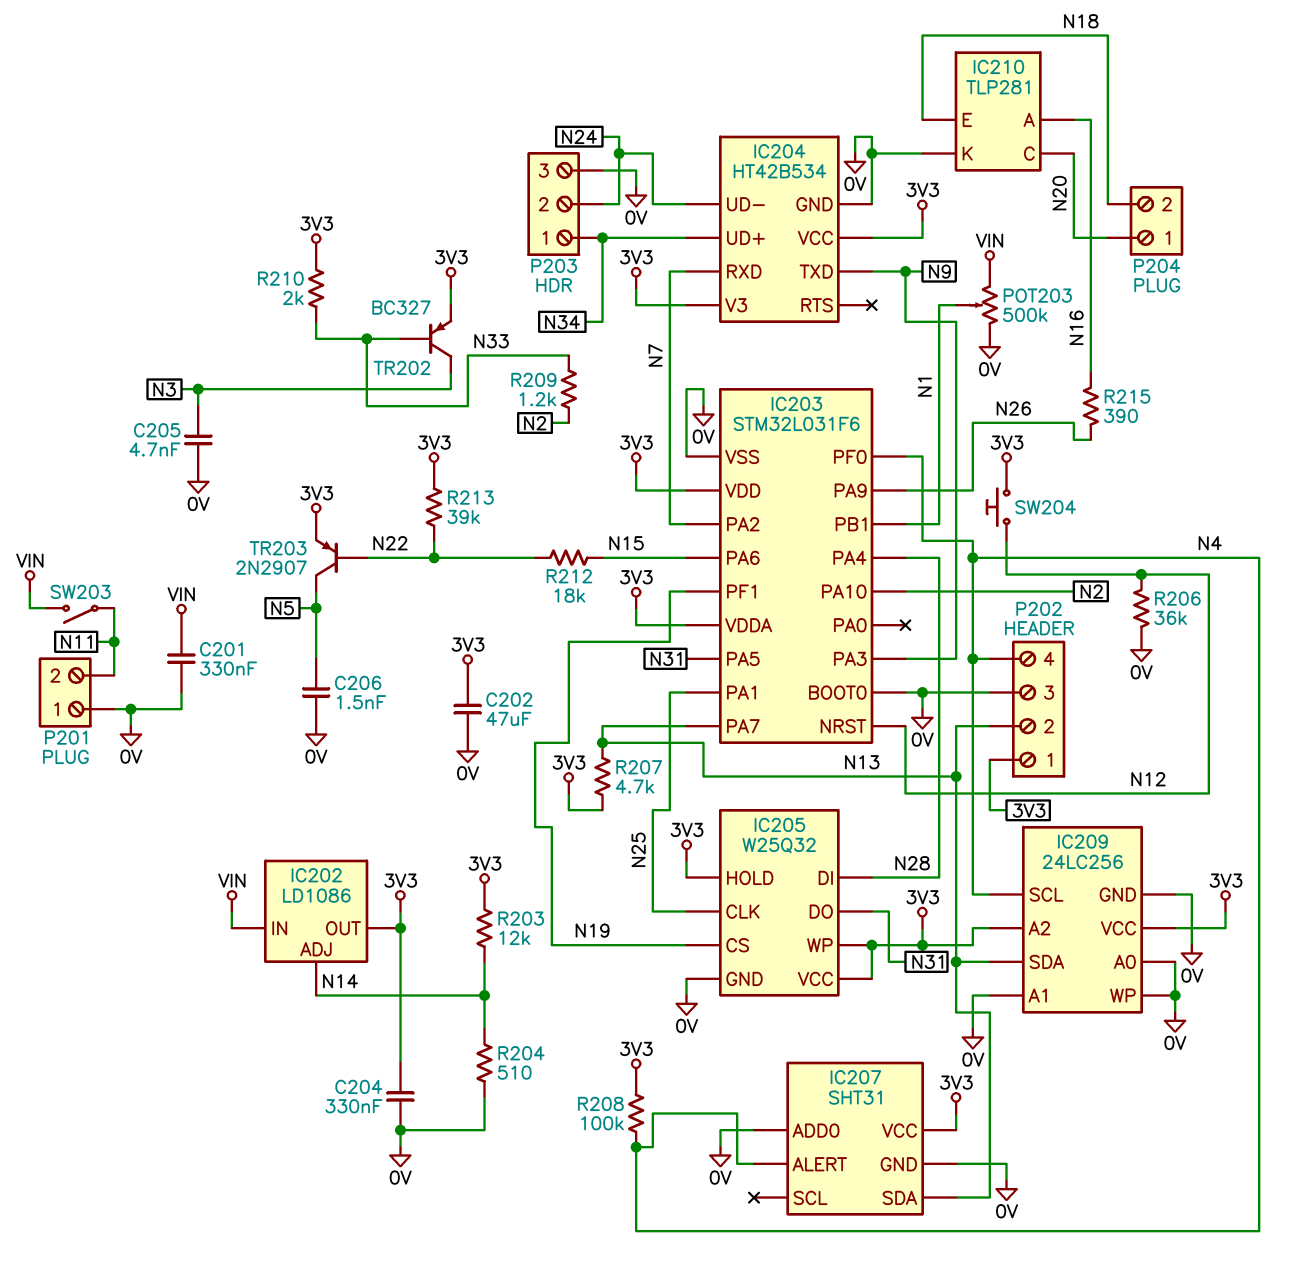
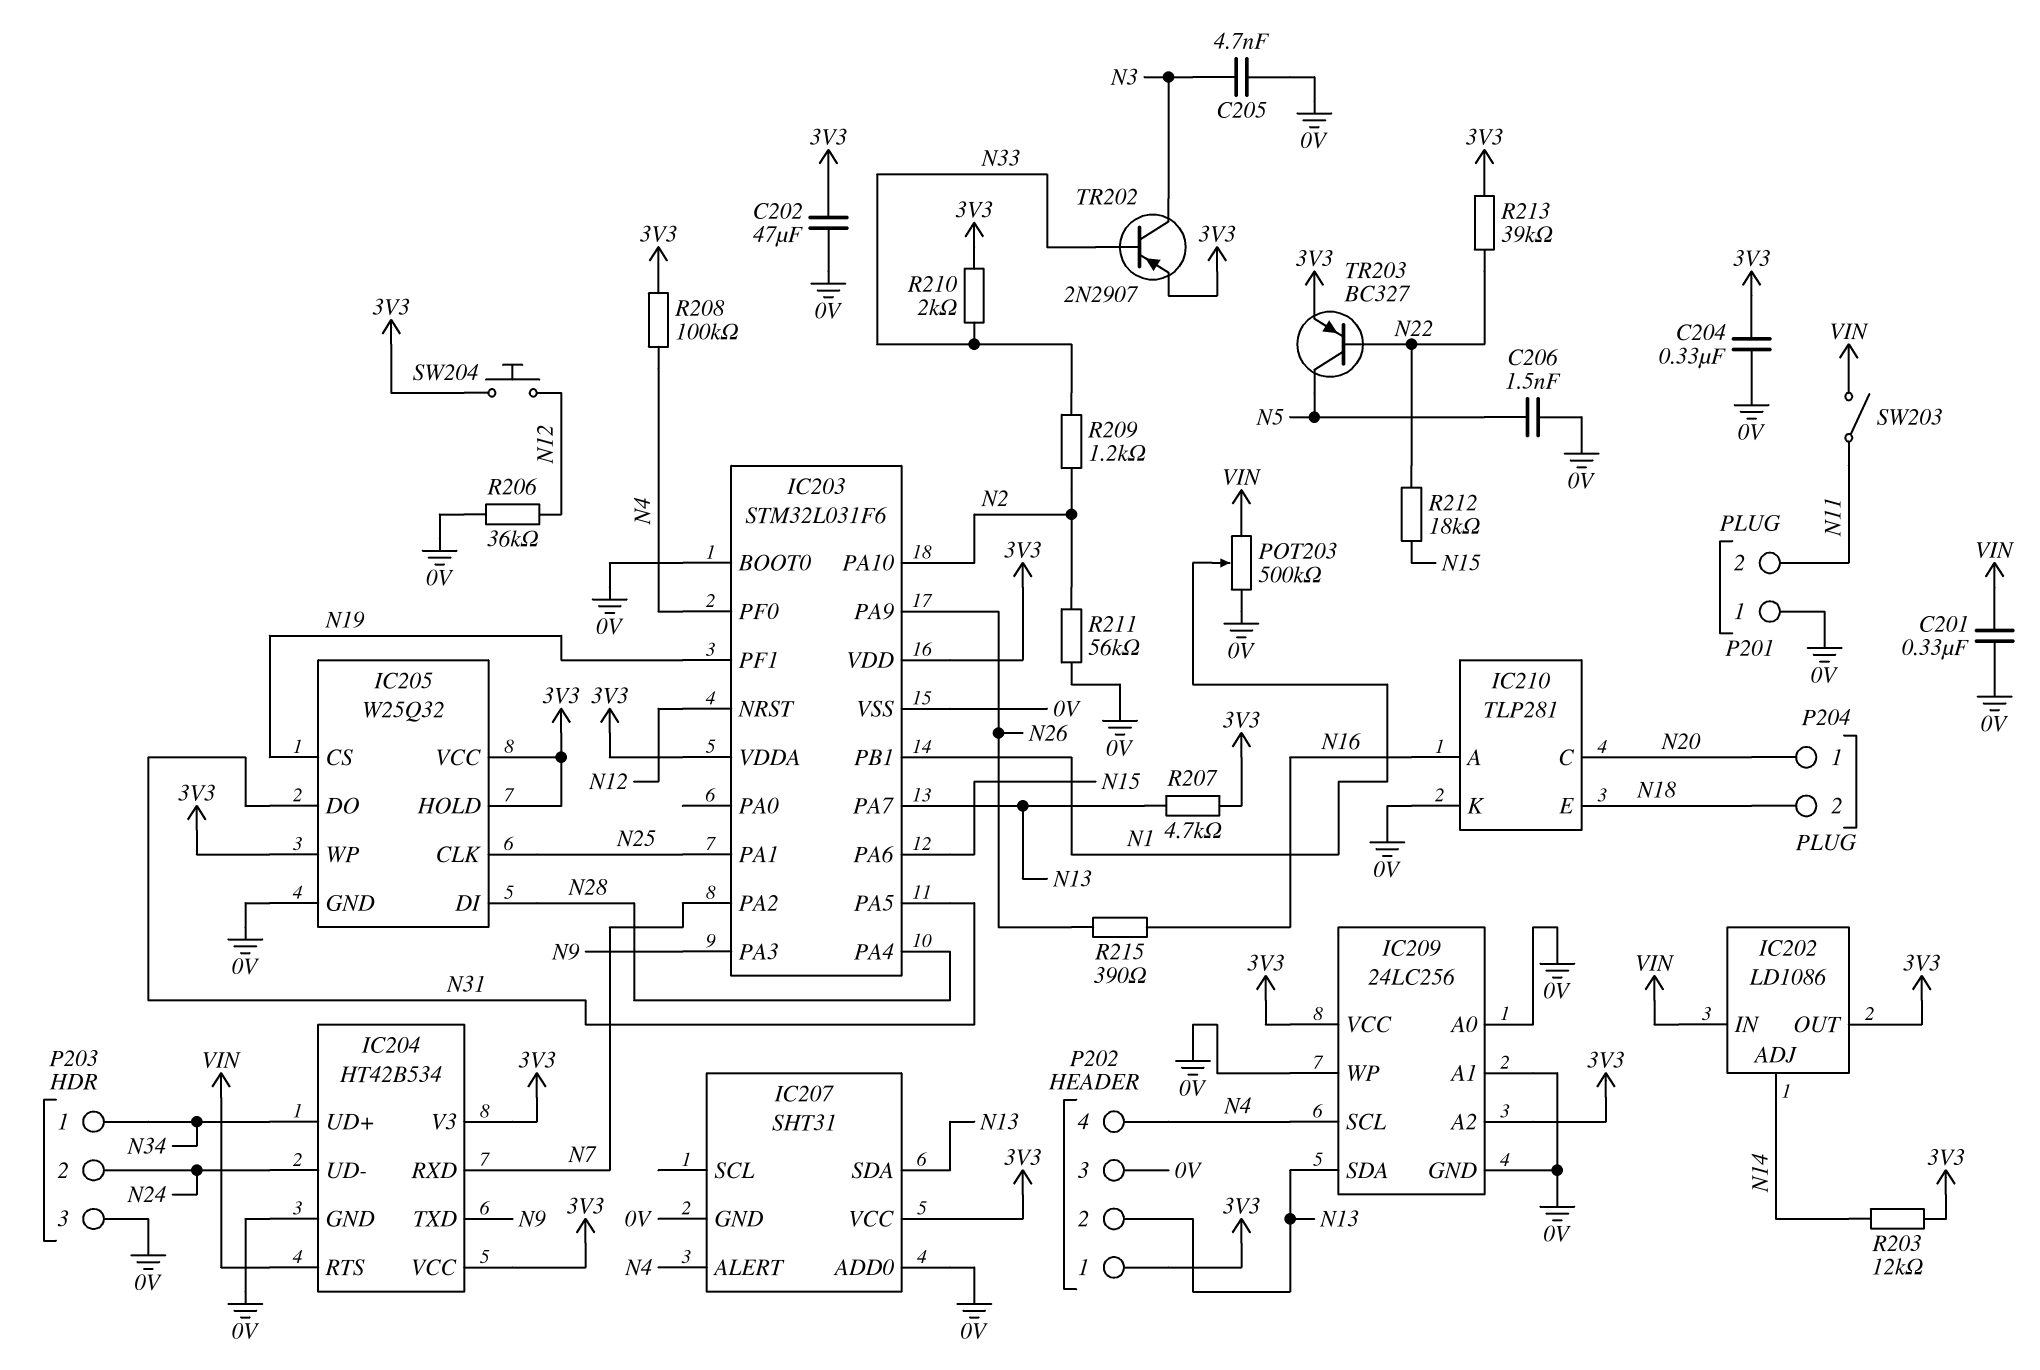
IC204 pin RTS: none -> VIN
R204: 510 (0V, N14) -> none
R211: none -> 56k (0V, N2)
TR202: PNP BC327 (B N33, C N3, E 3V3) -> PNP 2N2907 (B N33, C N3, E 3V3)
TR203: PNP 2N2907 (B N22, C N5, E 3V3) -> PNP BC327 (B N22, C N5, E 3V3)

